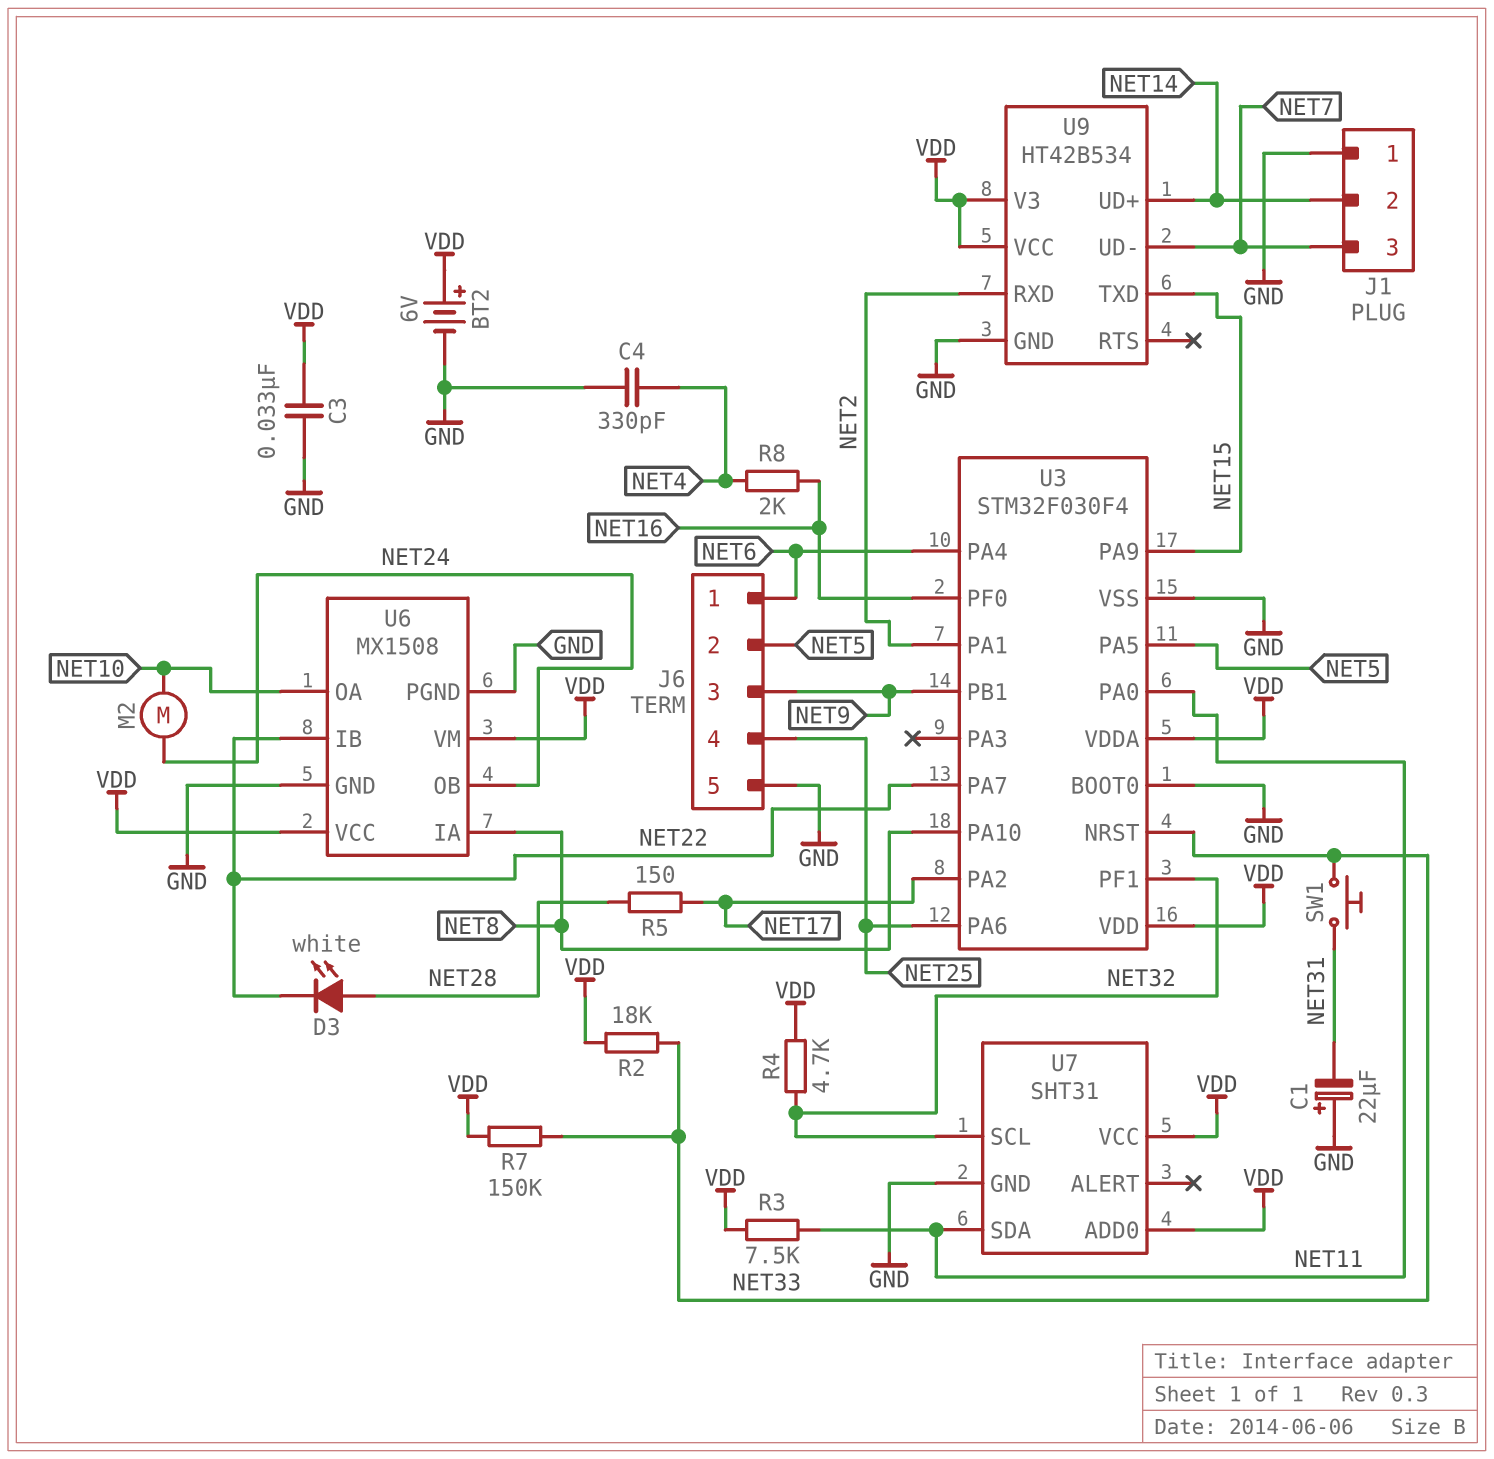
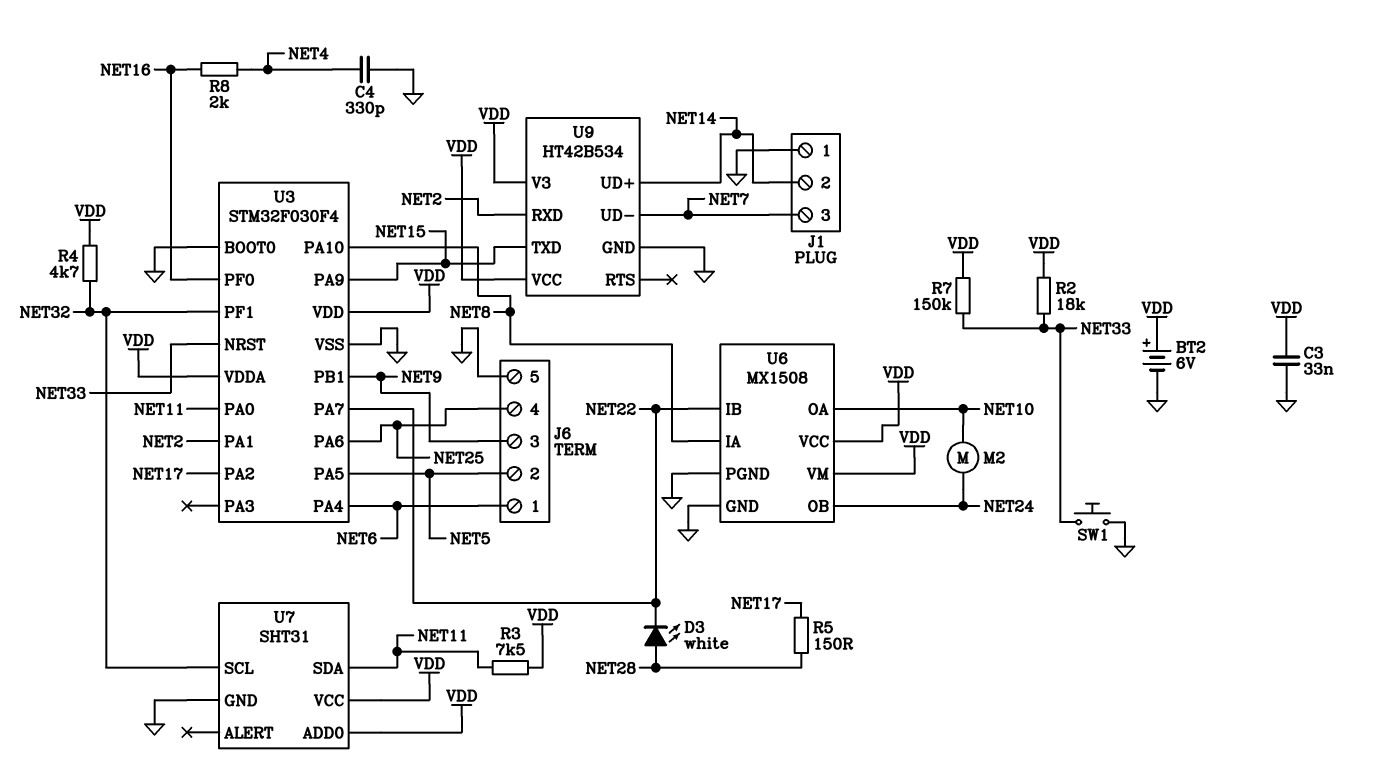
C1: 22uF (plus GND, minus NET31) -> none
SW1: button (NET31, NET33) -> button (GND, NET33)

